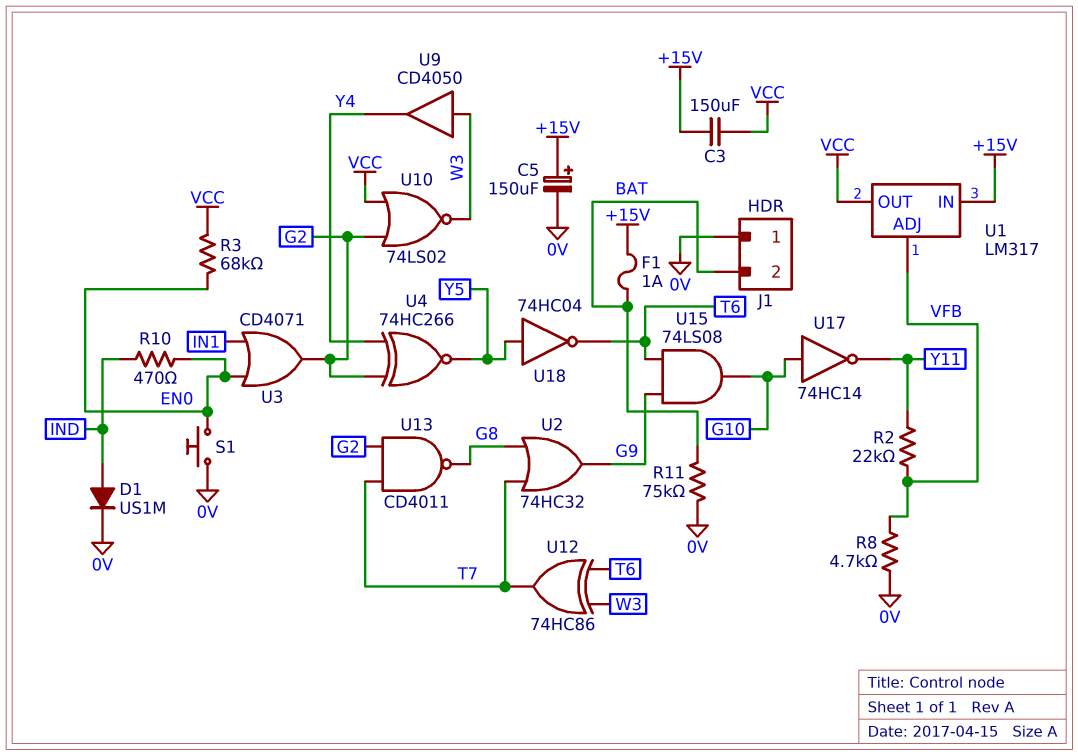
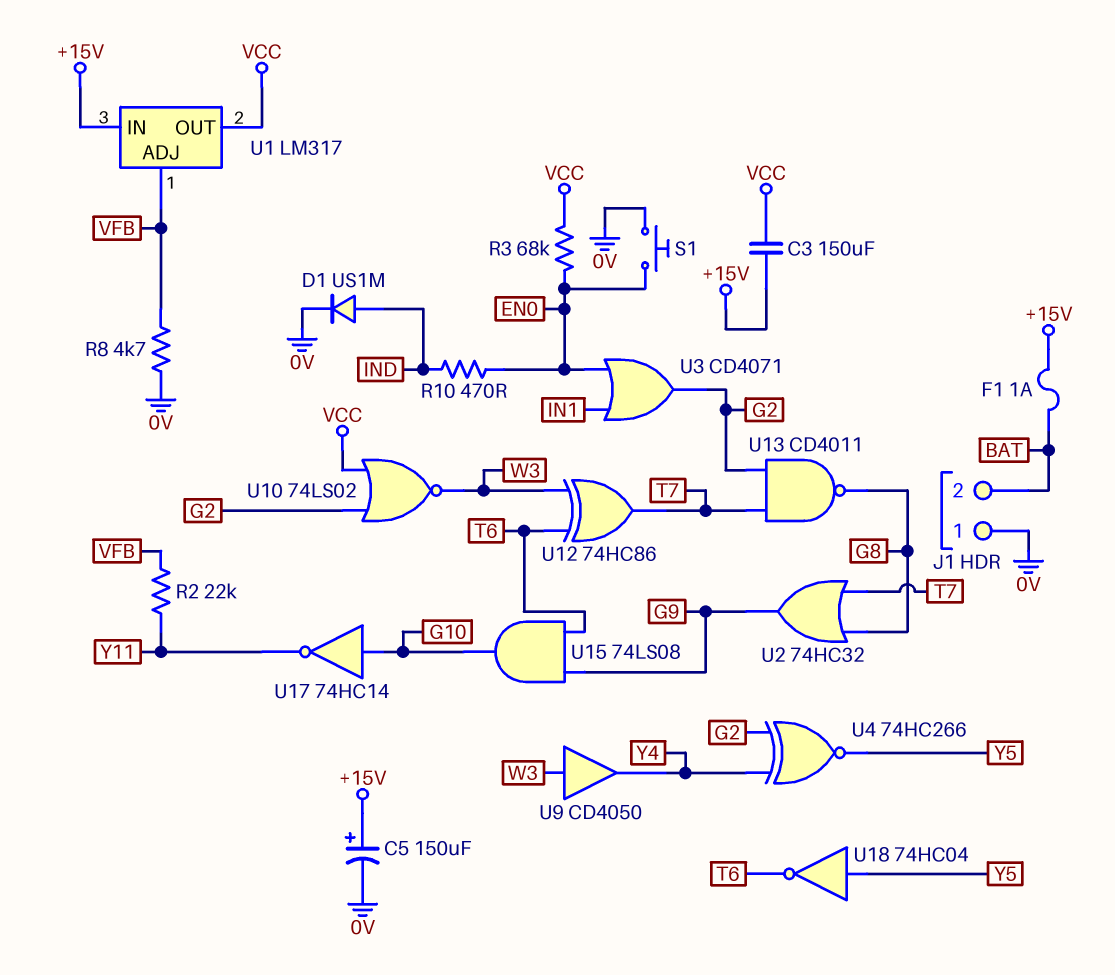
R11: 75k (0V, BAT) -> none

